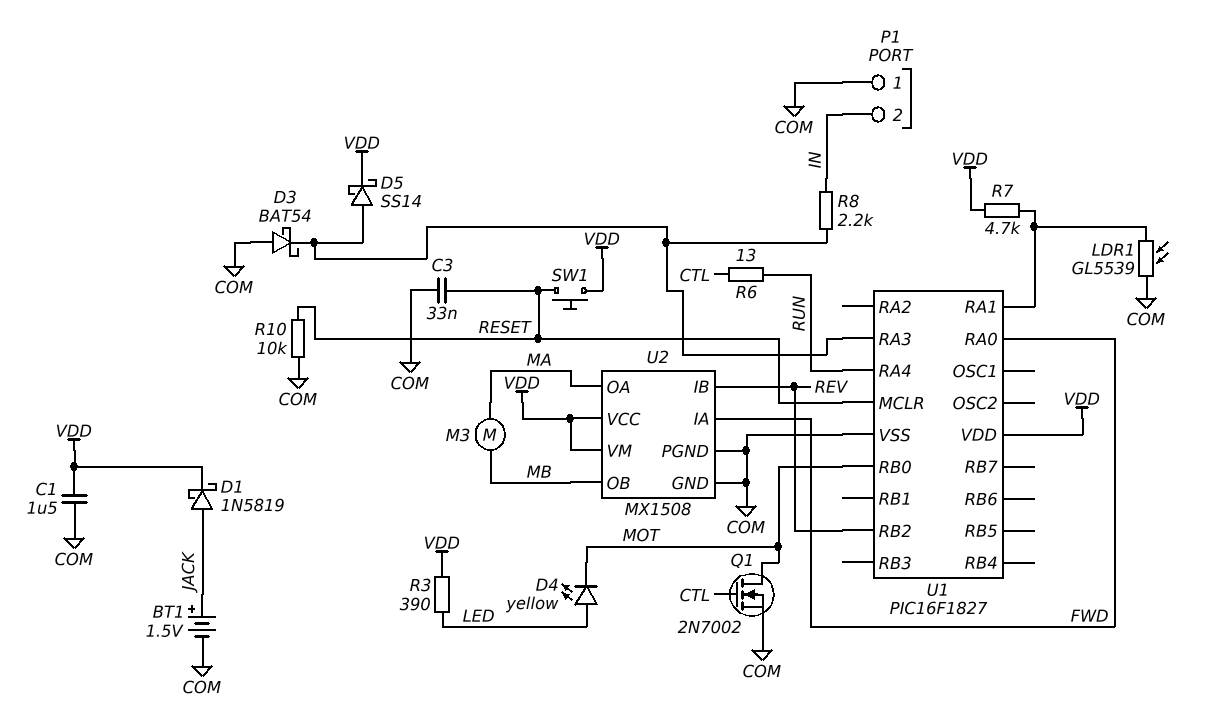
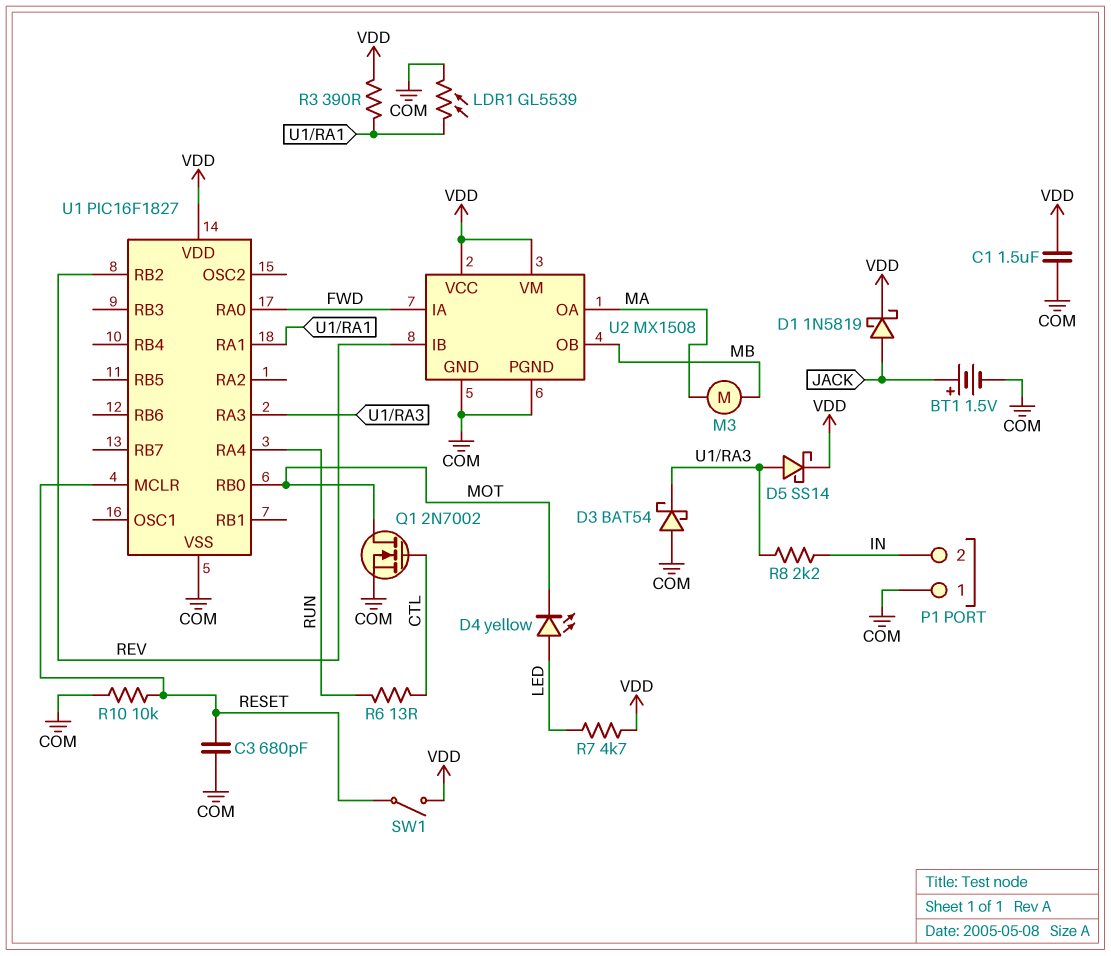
C3: 33nF (COM, RESET) -> 680pF (COM, RESET)
R3: 390 (LED, VDD) -> 390 (U1/RA1, VDD)
R7: 4.7k (U1/RA1, VDD) -> 4.7k (LED, VDD)
SW1: button (RESET, VDD) -> switch (RESET, VDD)

